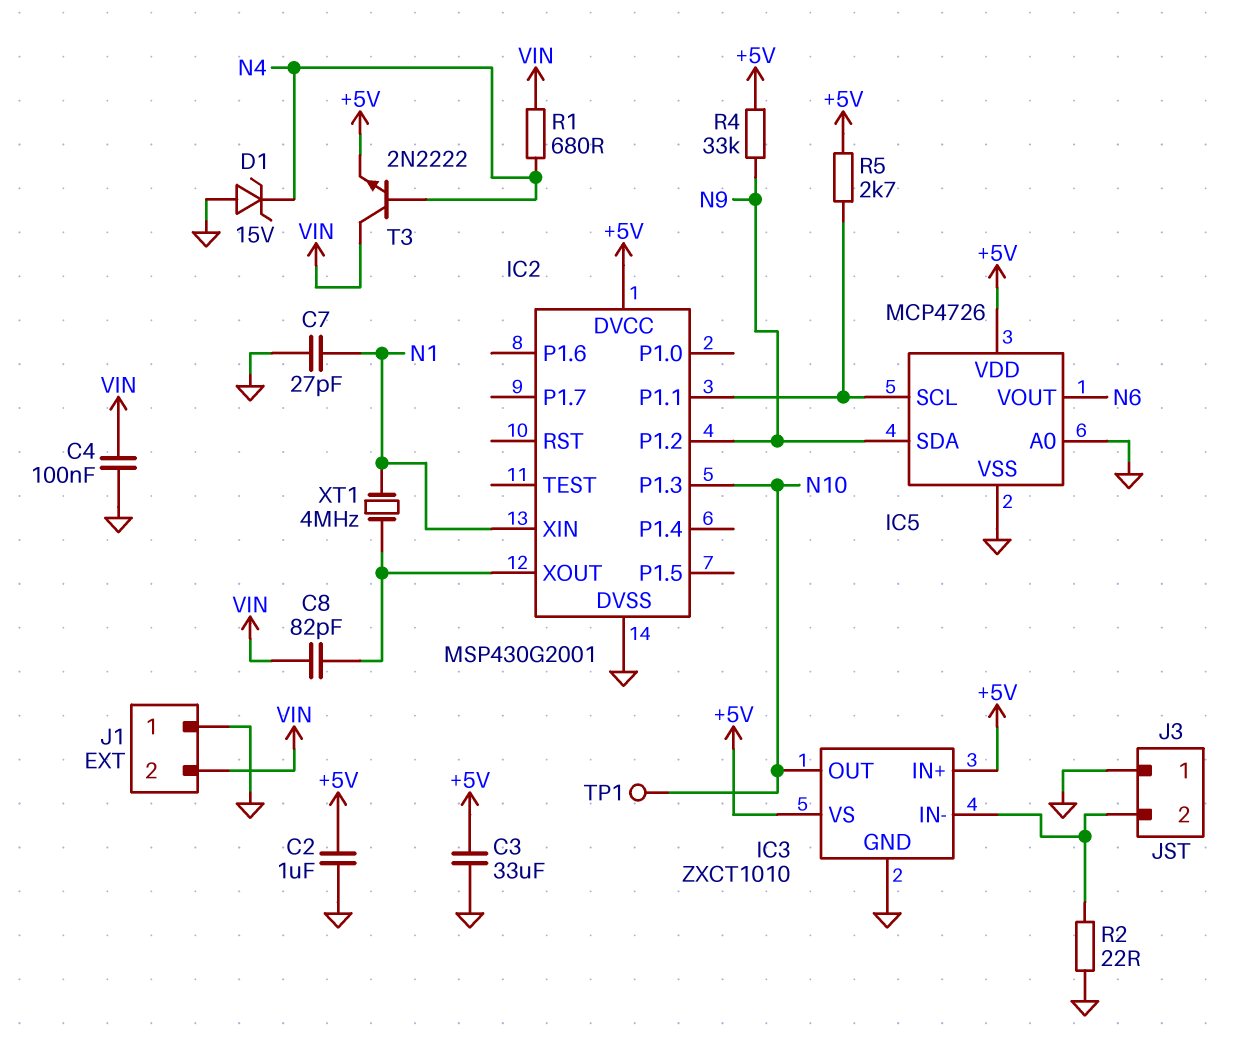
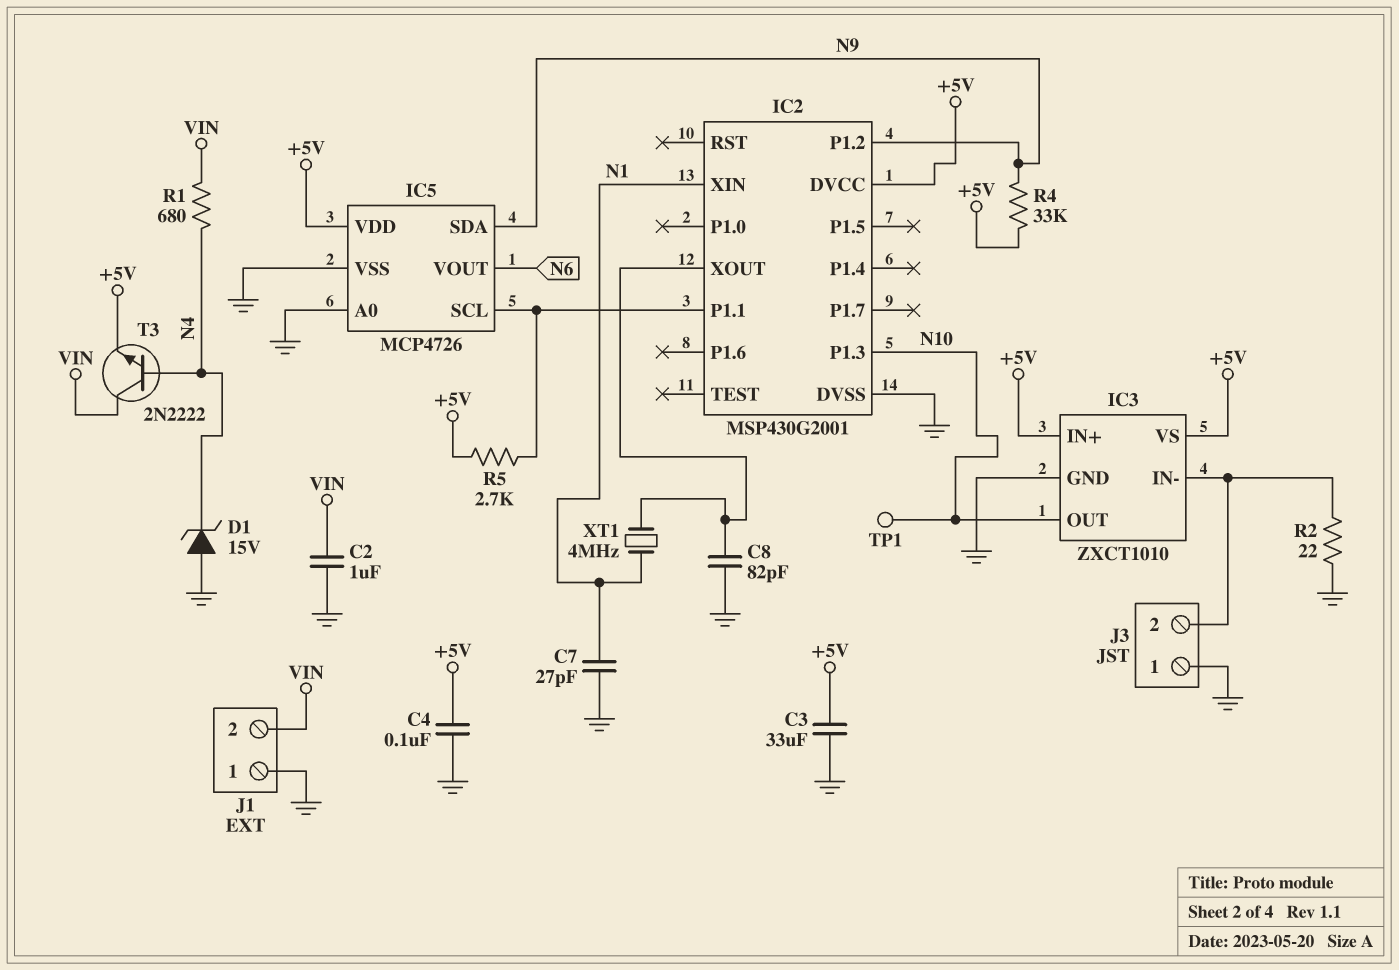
C2: 1uF (+5V, GND) -> 1uF (GND, VIN)
C4: 100nF (GND, VIN) -> 100nF (+5V, GND)
C8: 82pF (IC2/XOUT, VIN) -> 82pF (GND, IC2/XOUT)

